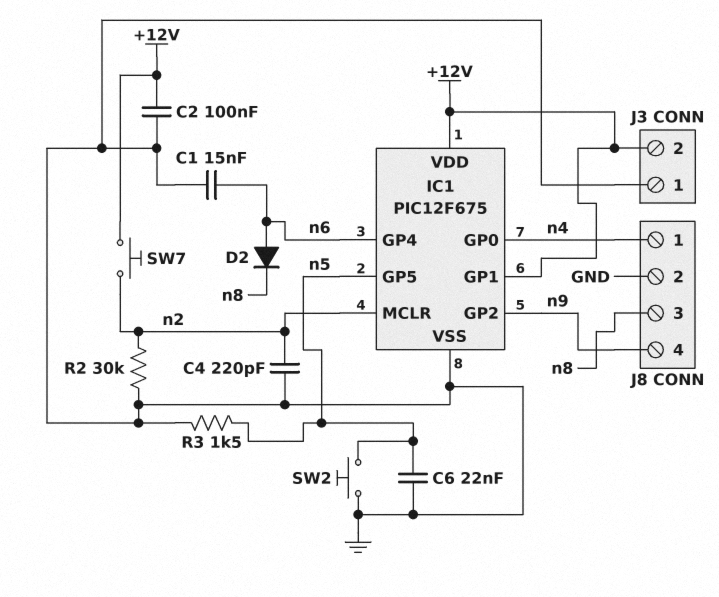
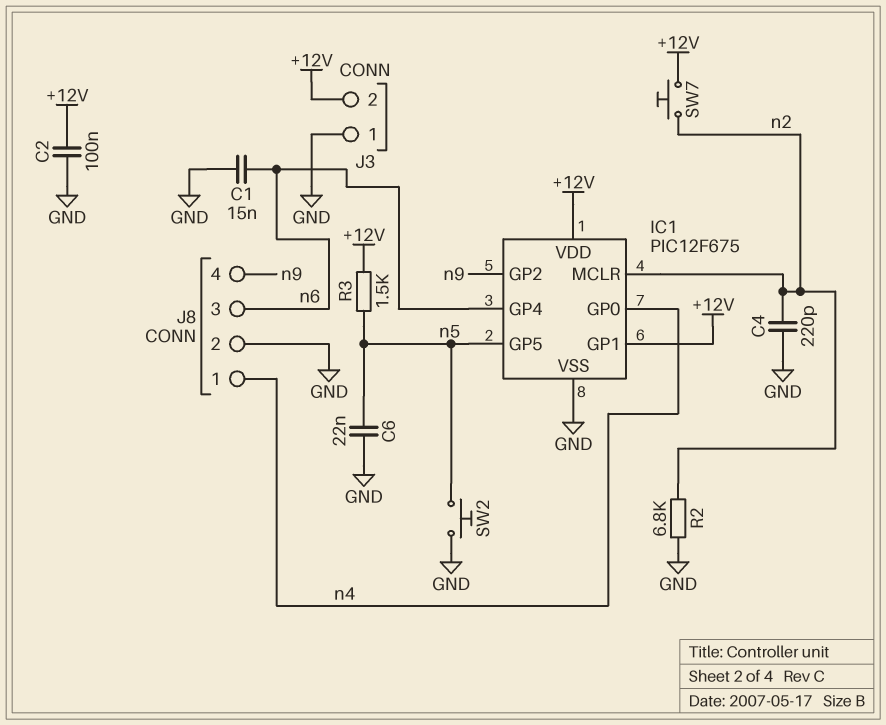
D2: diode (A n6, K n8) -> none
J8 pin 3: n8 -> n6
R2: 30k (GND, n2) -> 6.8k (GND, n2)
R3: 1.5k (GND, n5) -> 1.5k (+12V, n5)

